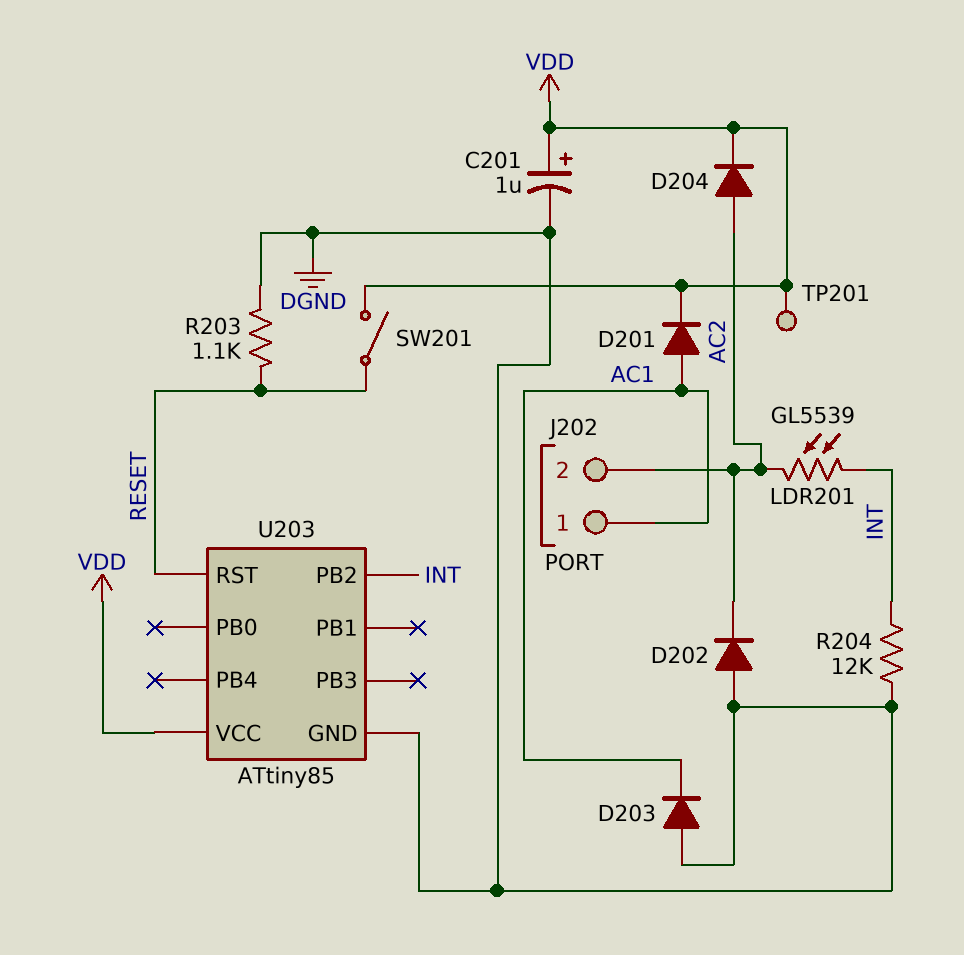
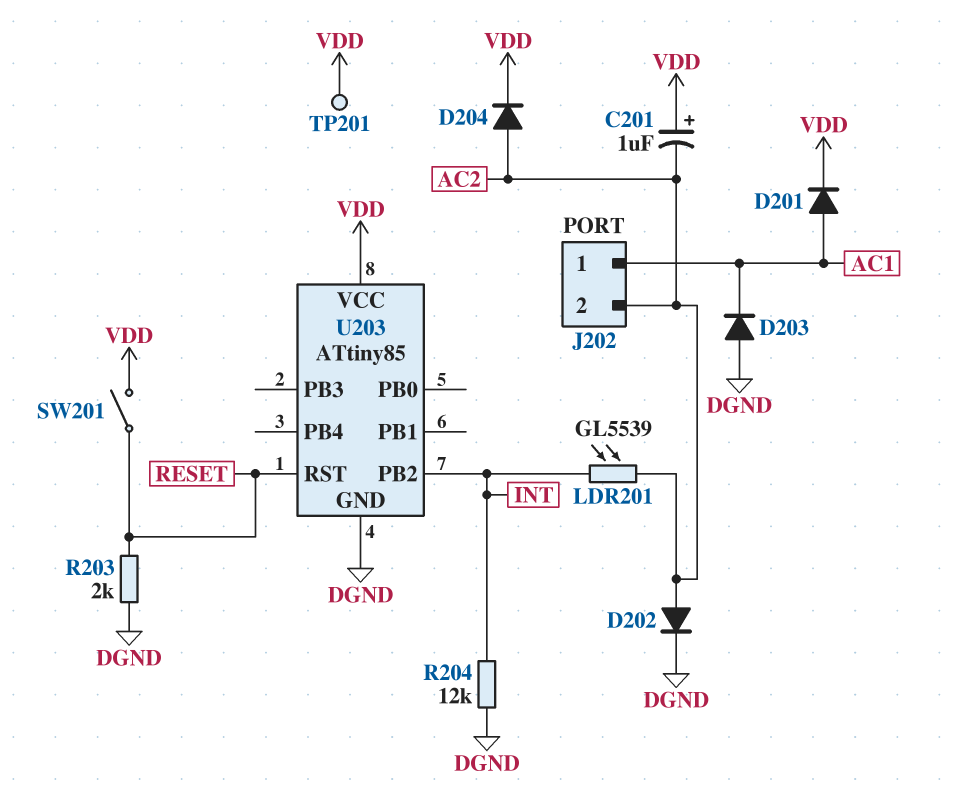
C201: 1uF (plus VDD, minus DGND) -> 1uF (plus VDD, minus AC2)
D202: diode (A DGND, K AC2) -> diode (A AC2, K DGND)
R203: 1.1k (DGND, RESET) -> 2k (DGND, RESET)

